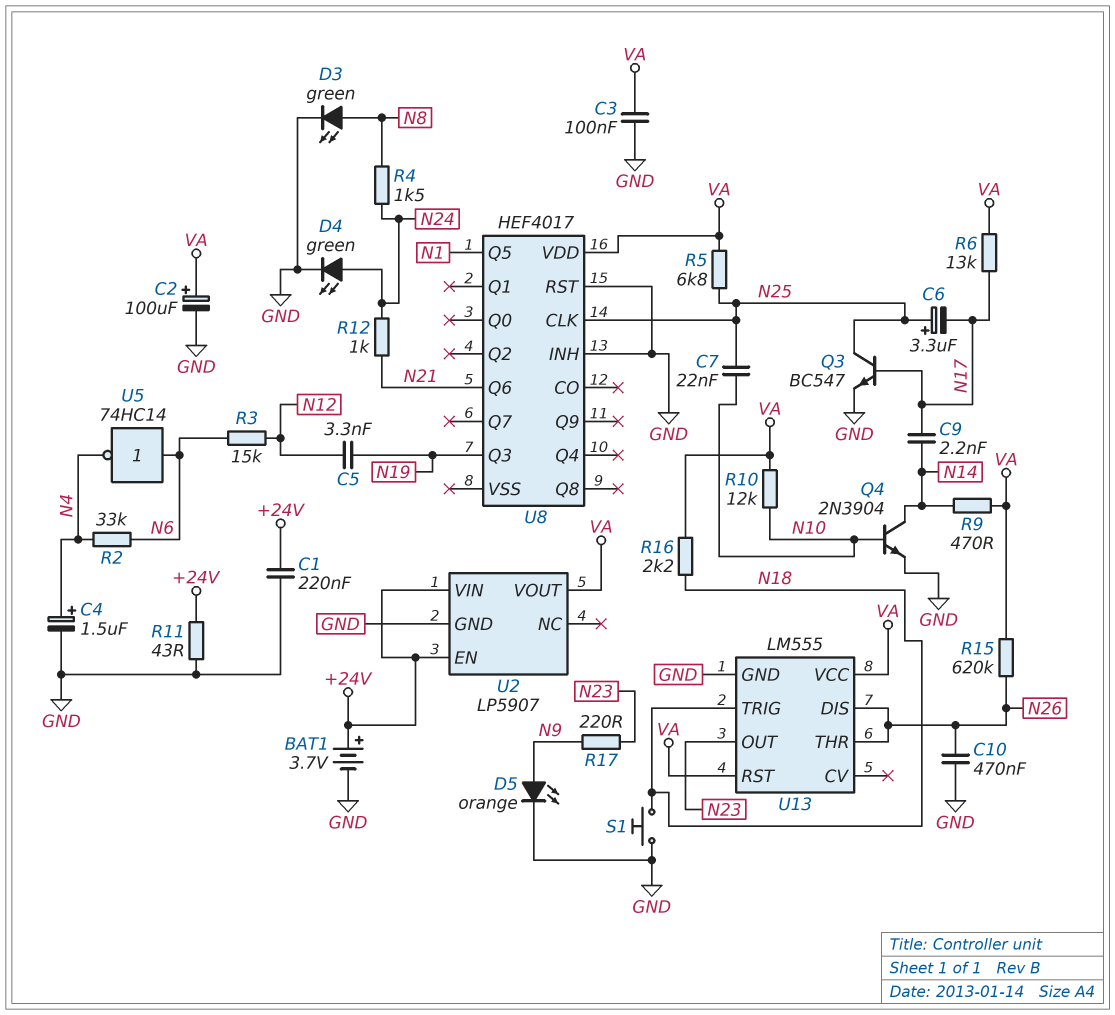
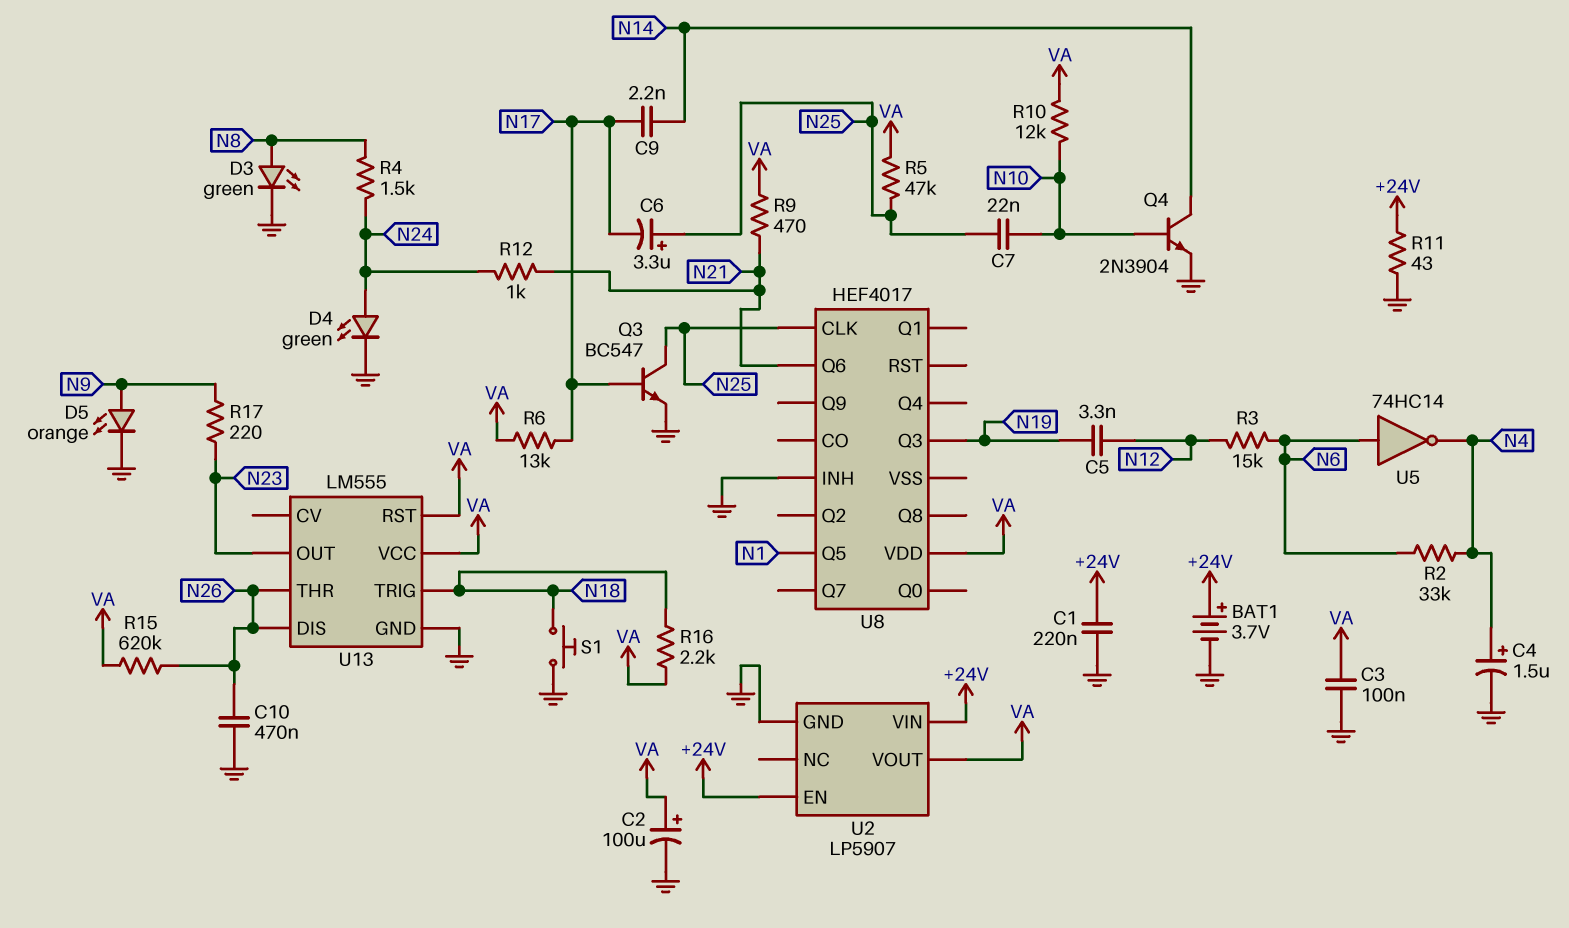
R5: 6.8k (N25, VA) -> 47k (N25, VA)
R9: 470 (N14, VA) -> 470 (N21, VA)
U8 pin RST: GND -> none

